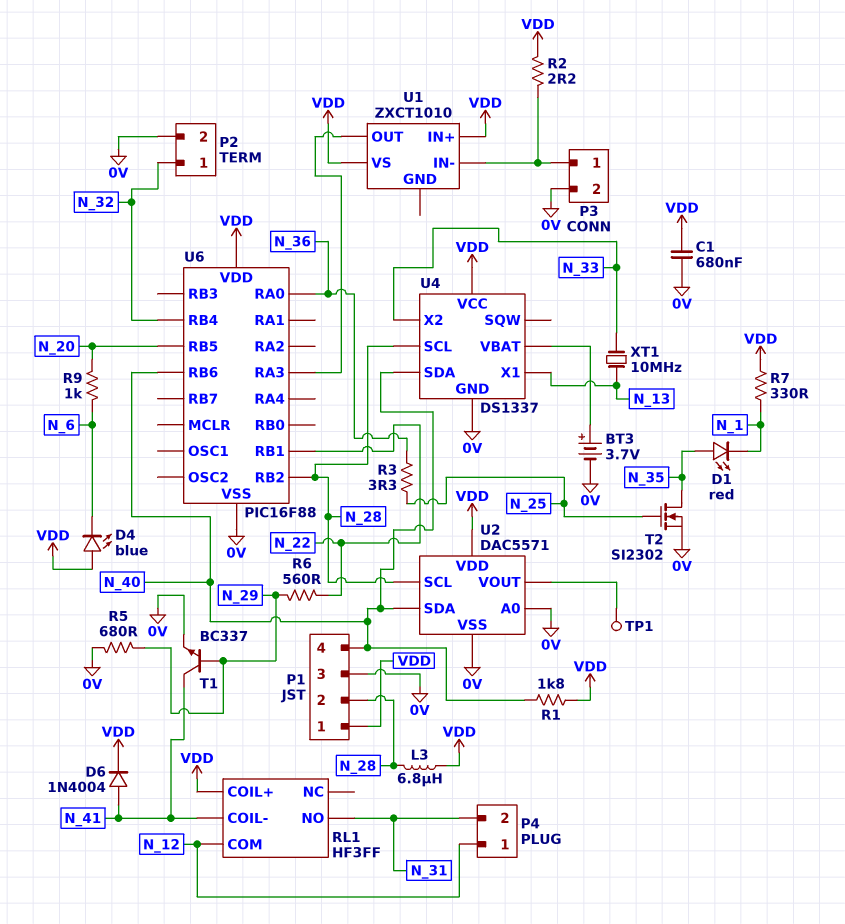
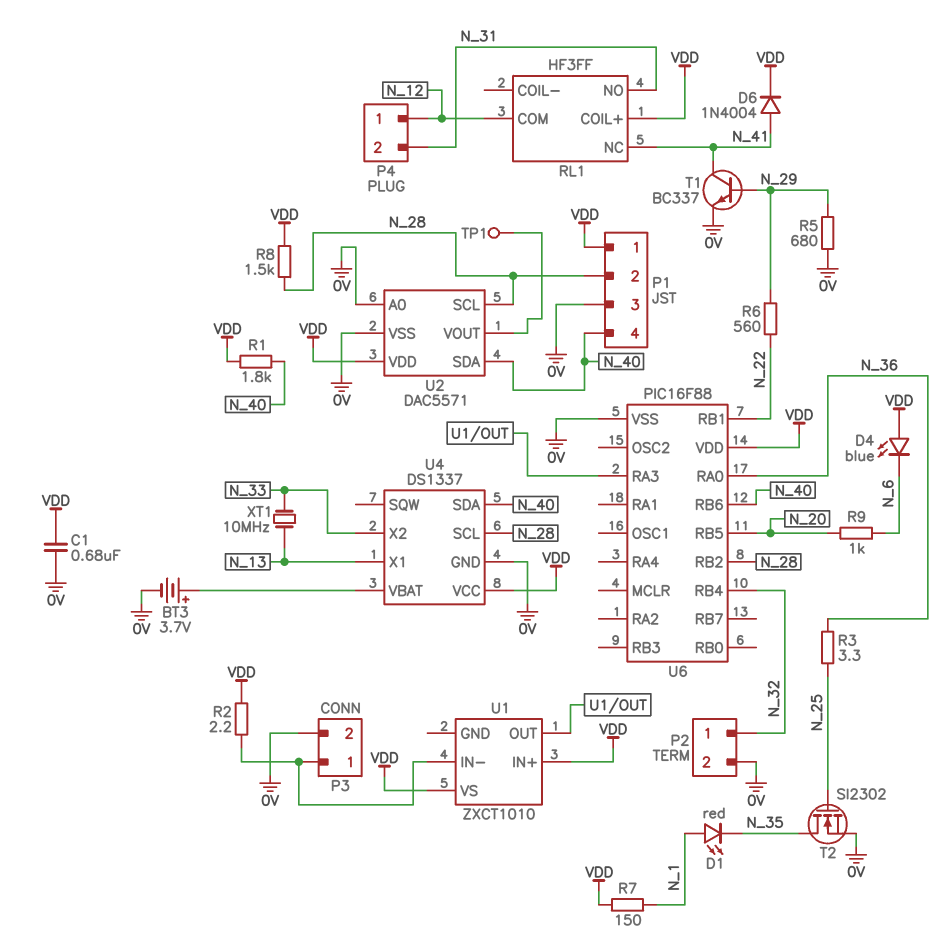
D1: LED red (A N_35, K N_1) -> LED red (A N_1, K N_35)
L3: 6.8uH (N_28, VDD) -> none
R7: 330 (N_1, VDD) -> 150 (N_1, VDD)
R8: none -> 1.5k (N_28, VDD)
RL1 pin COIL-: N_41 -> none
RL1 pin NC: none -> N_41

